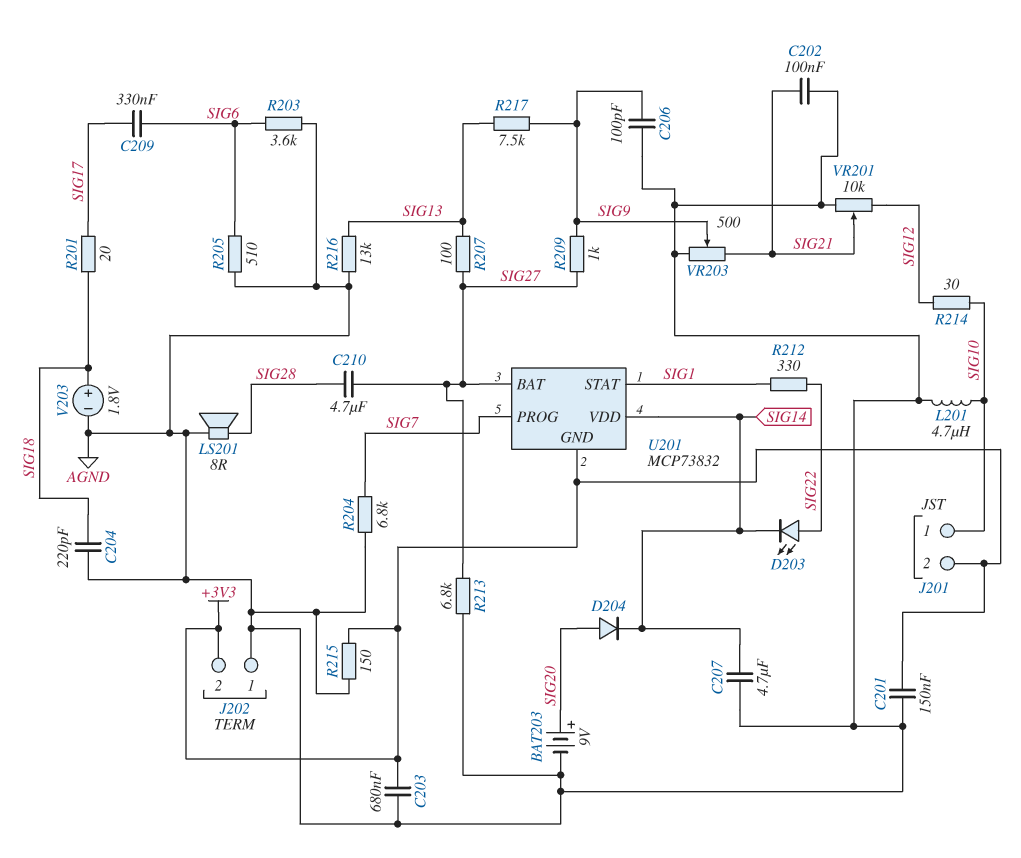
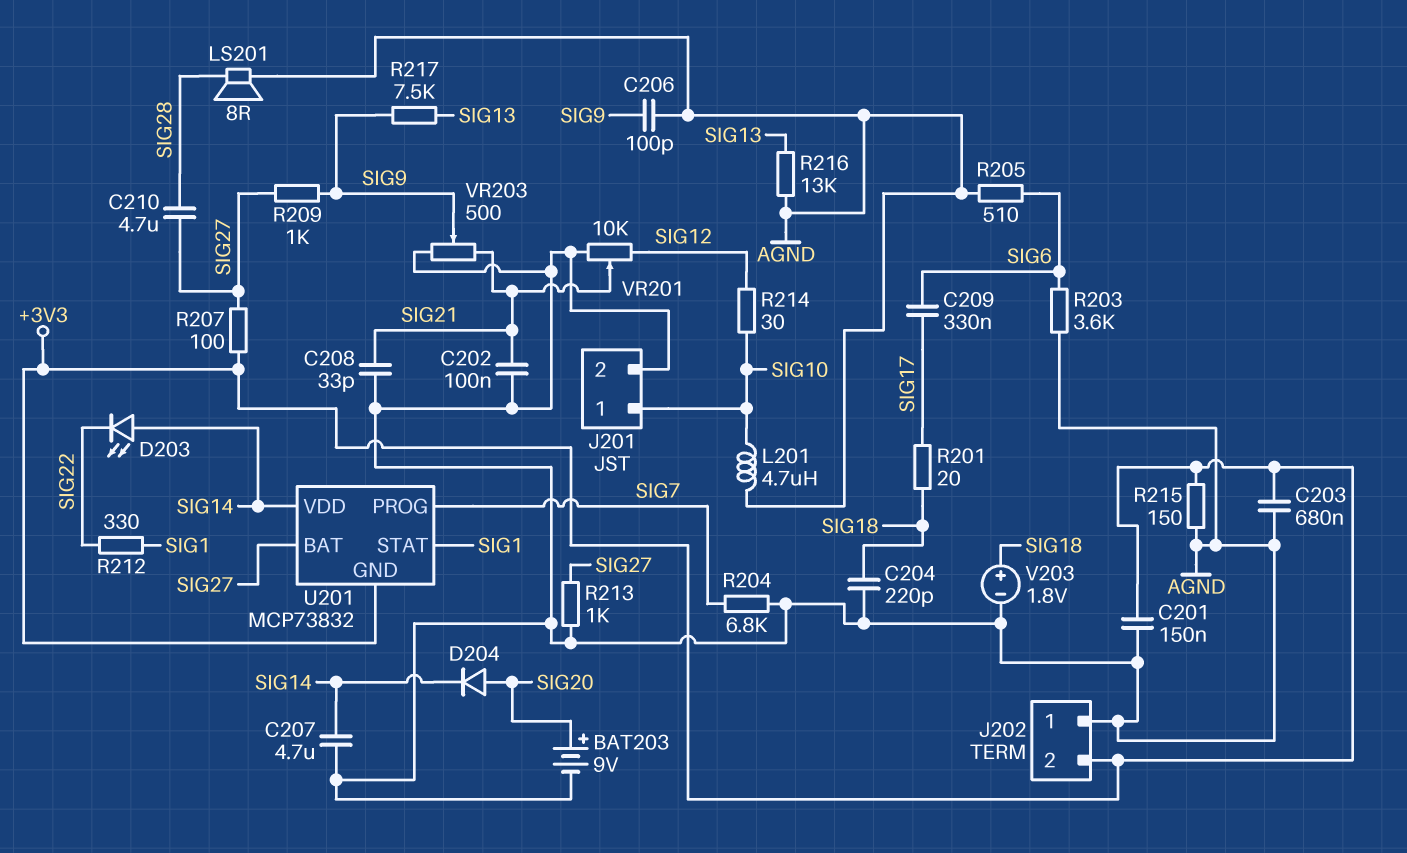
C208: none -> 33pF (AGND, SIG21)
D203: LED (A SIG22, K SIG14) -> LED (A SIG14, K SIG22)
J201 pin 2: +3V3 -> AGND
R207: 100 (SIG13, SIG27) -> 100 (+3V3, SIG27)
R213: 6.8k (AGND, SIG27) -> 1k (AGND, SIG27)

